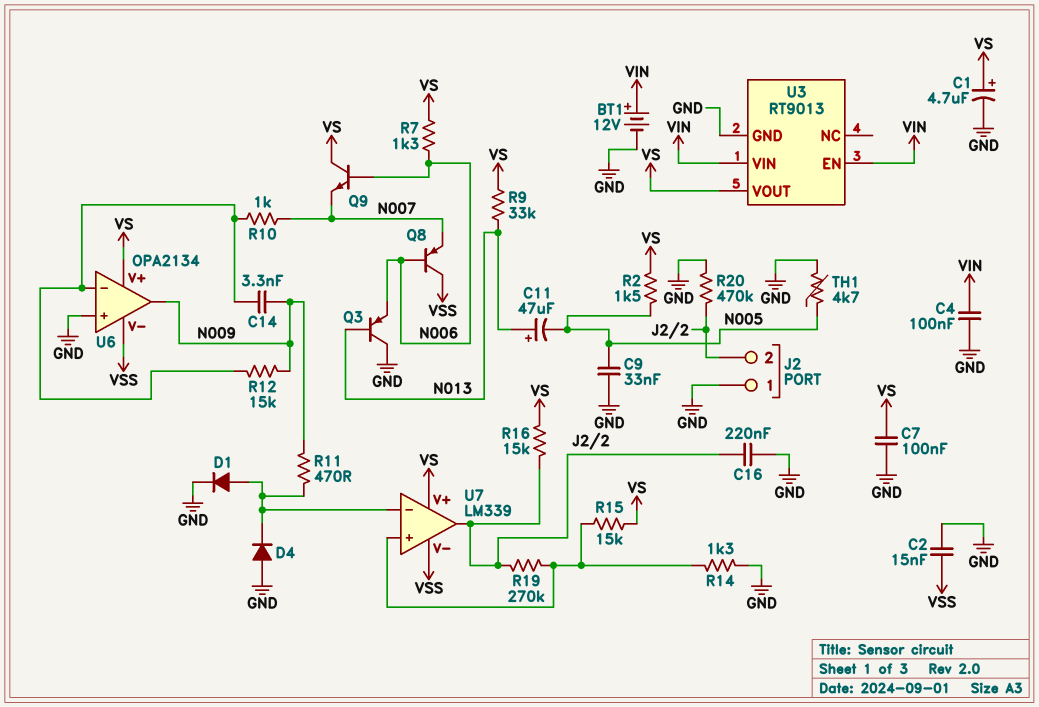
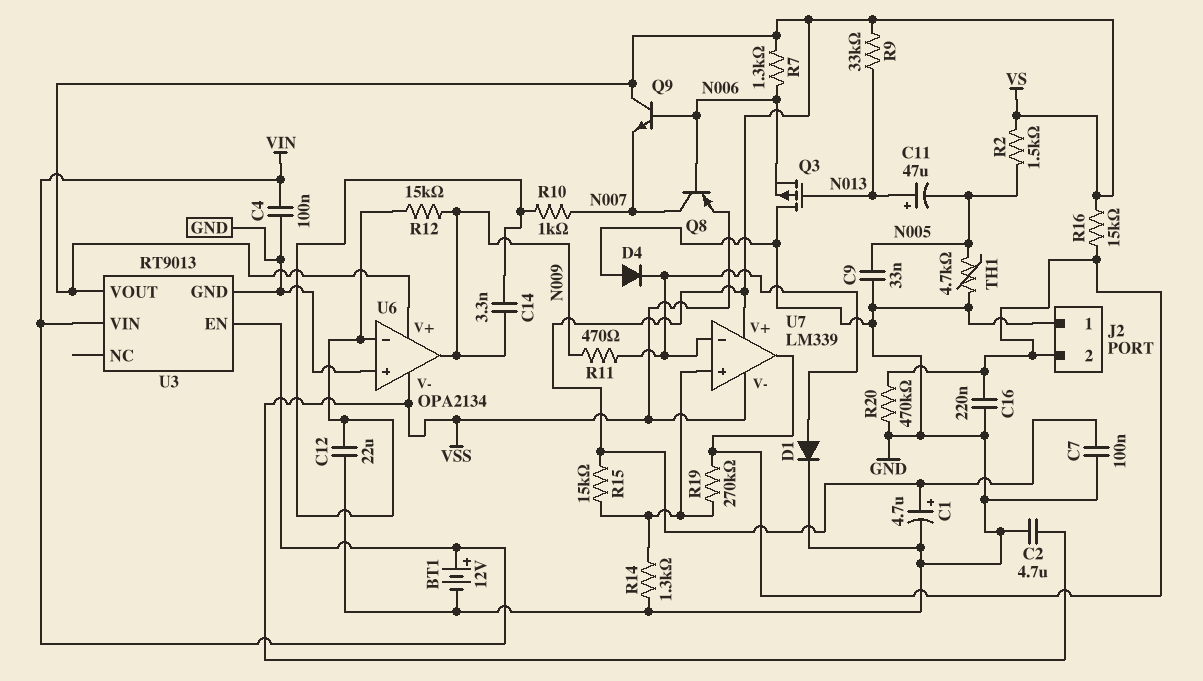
C2: 15nF (GND, VSS) -> 4.7uF (GND, VSS)
C12: none -> 22uF (GND, U6/in-)
Q3: PNP (B N013, C GND, E N006) -> PMOS (G N013, D GND, S N006)
Q8: PNP (B N006, C VSS, E N007) -> PNP (B N006, C N007, E VSS)

